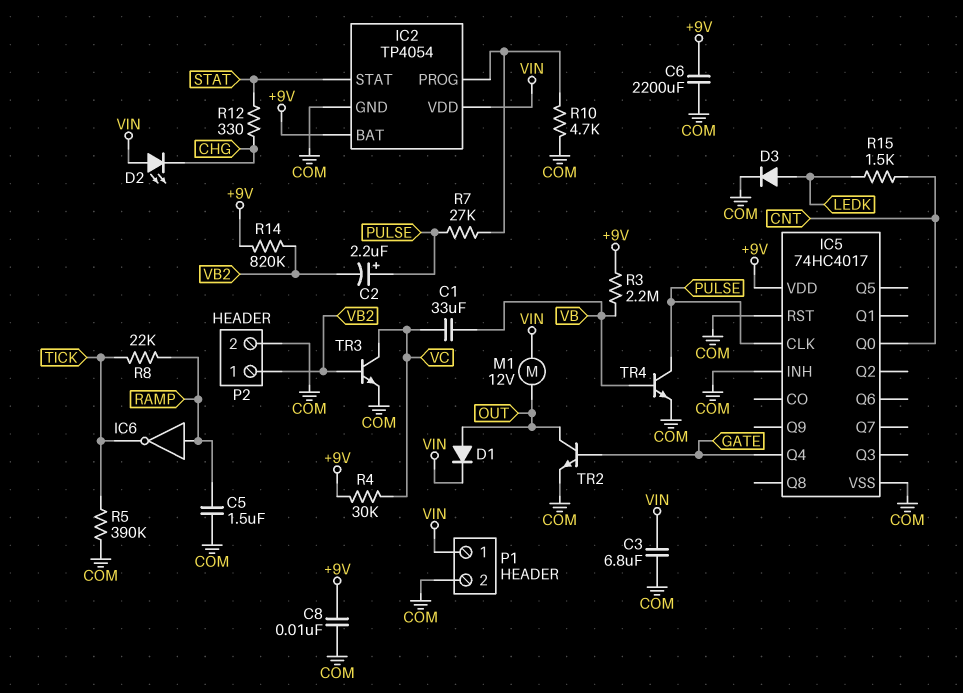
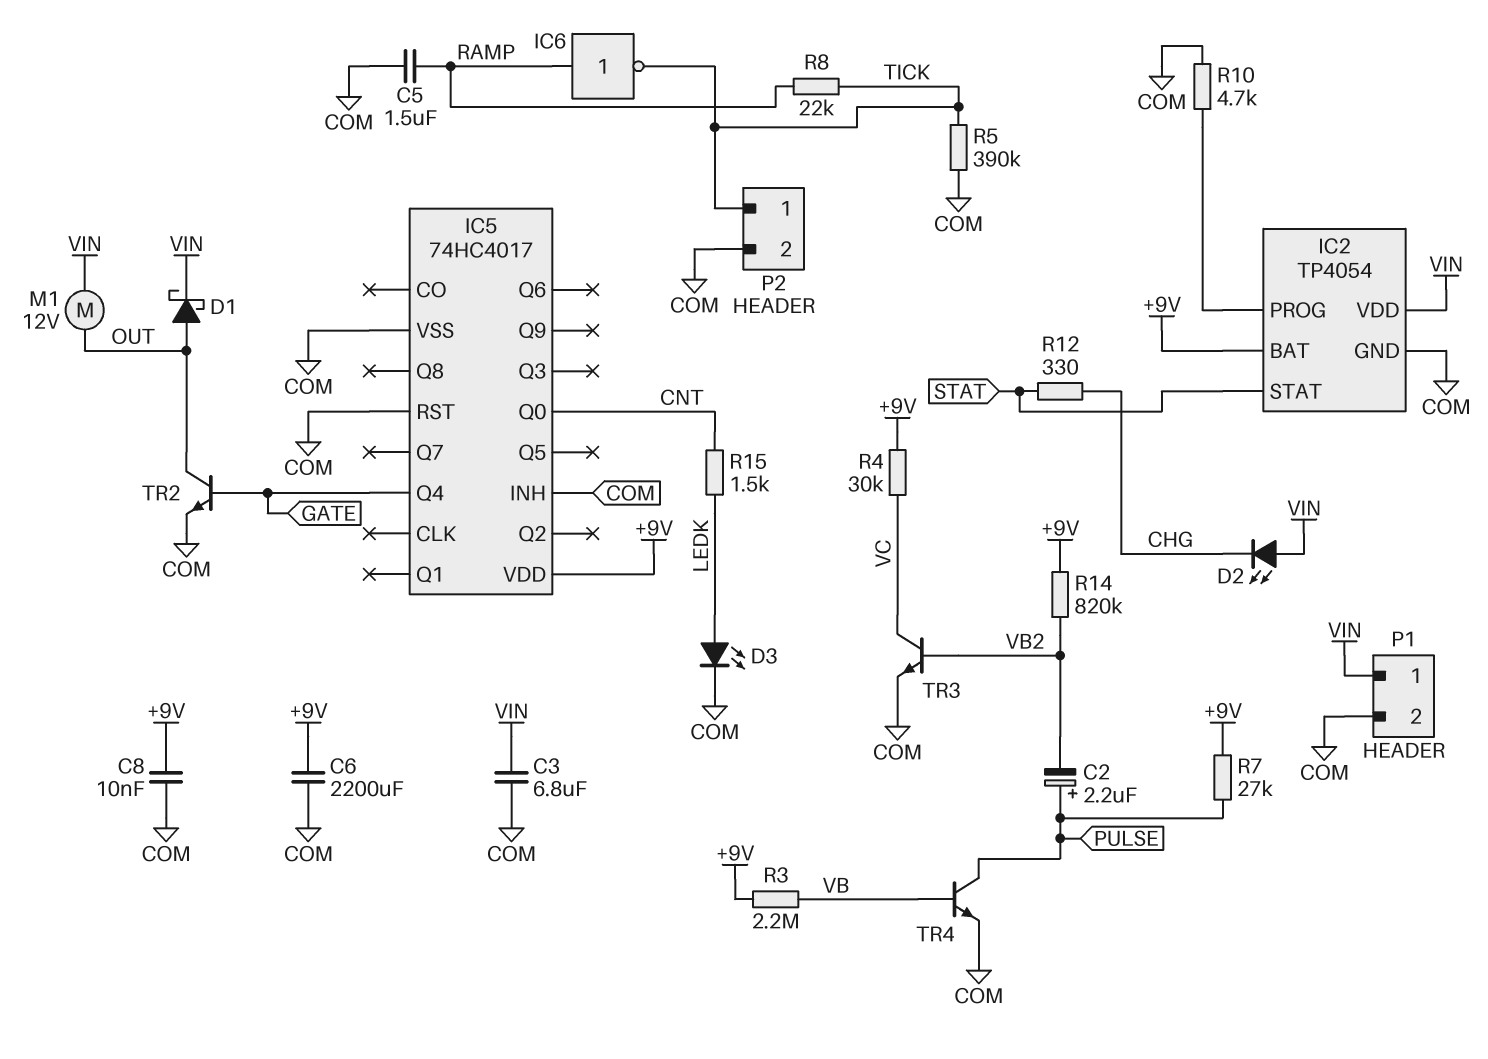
C1: 33uF (VB, VC) -> none
D1: diode (A OUT, K VIN) -> schottky (A OUT, K VIN)
D3: diode (A LEDK, K COM) -> LED (A LEDK, K COM)
IC5 pin CLK: PULSE -> none
P2 pin 1: VB2 -> TICK
R7: 27k (IC2/PROG, PULSE) -> 27k (+9V, PULSE)

